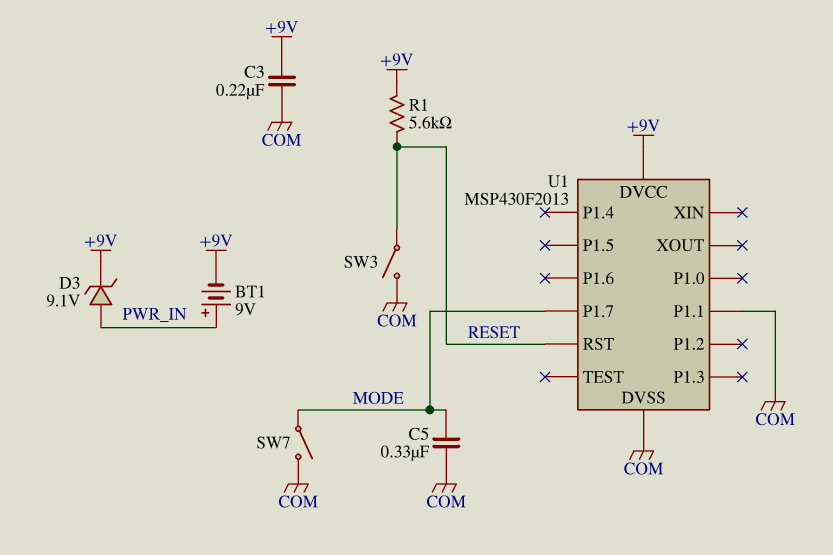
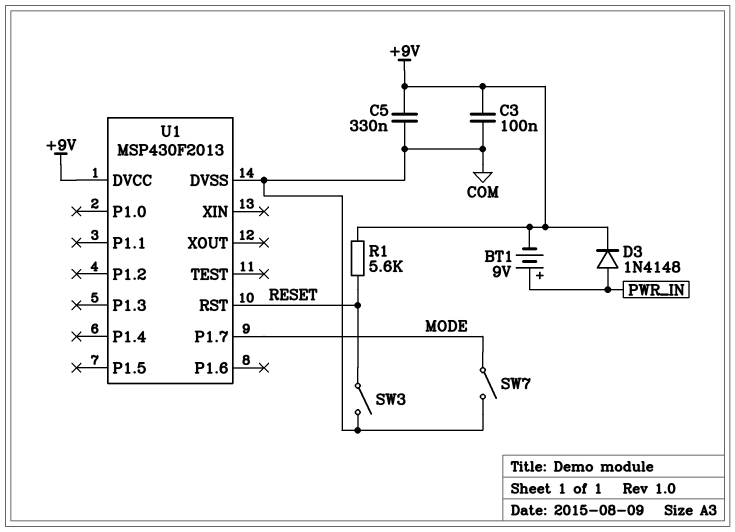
C3: 220nF (+9V, COM) -> 100nF (+9V, COM)
C5: 330nF (COM, MODE) -> 330nF (+9V, COM)
D3: zener 9.1V (A PWR_IN, K +9V) -> diode 1N4148 (A PWR_IN, K +9V)
U1 pin P1.1: COM -> none

